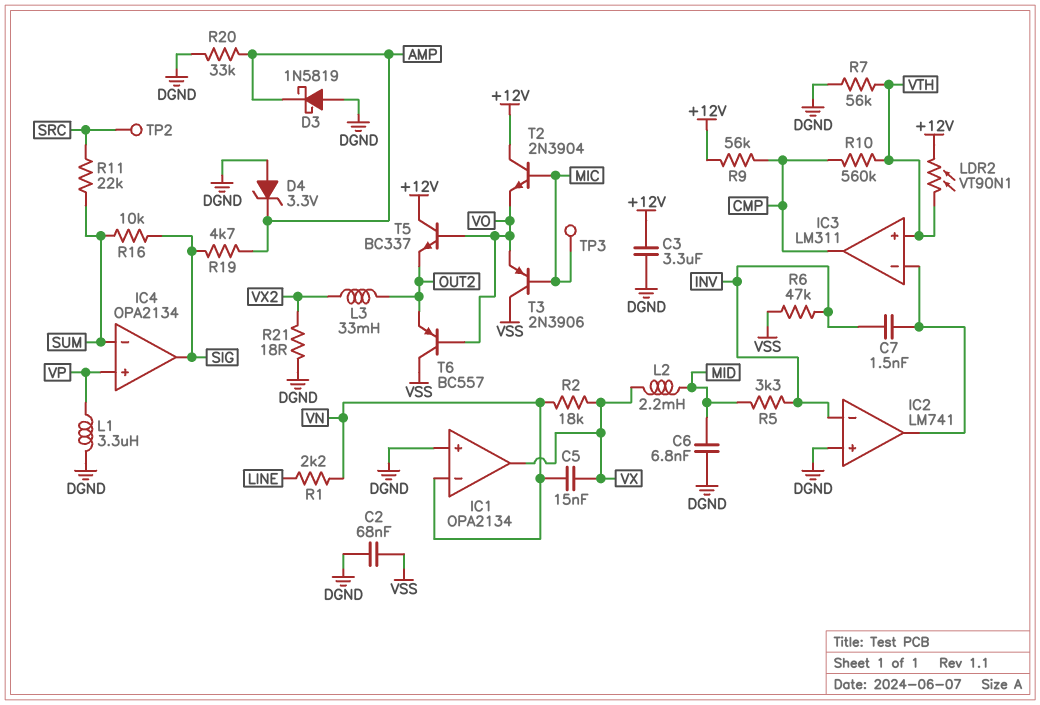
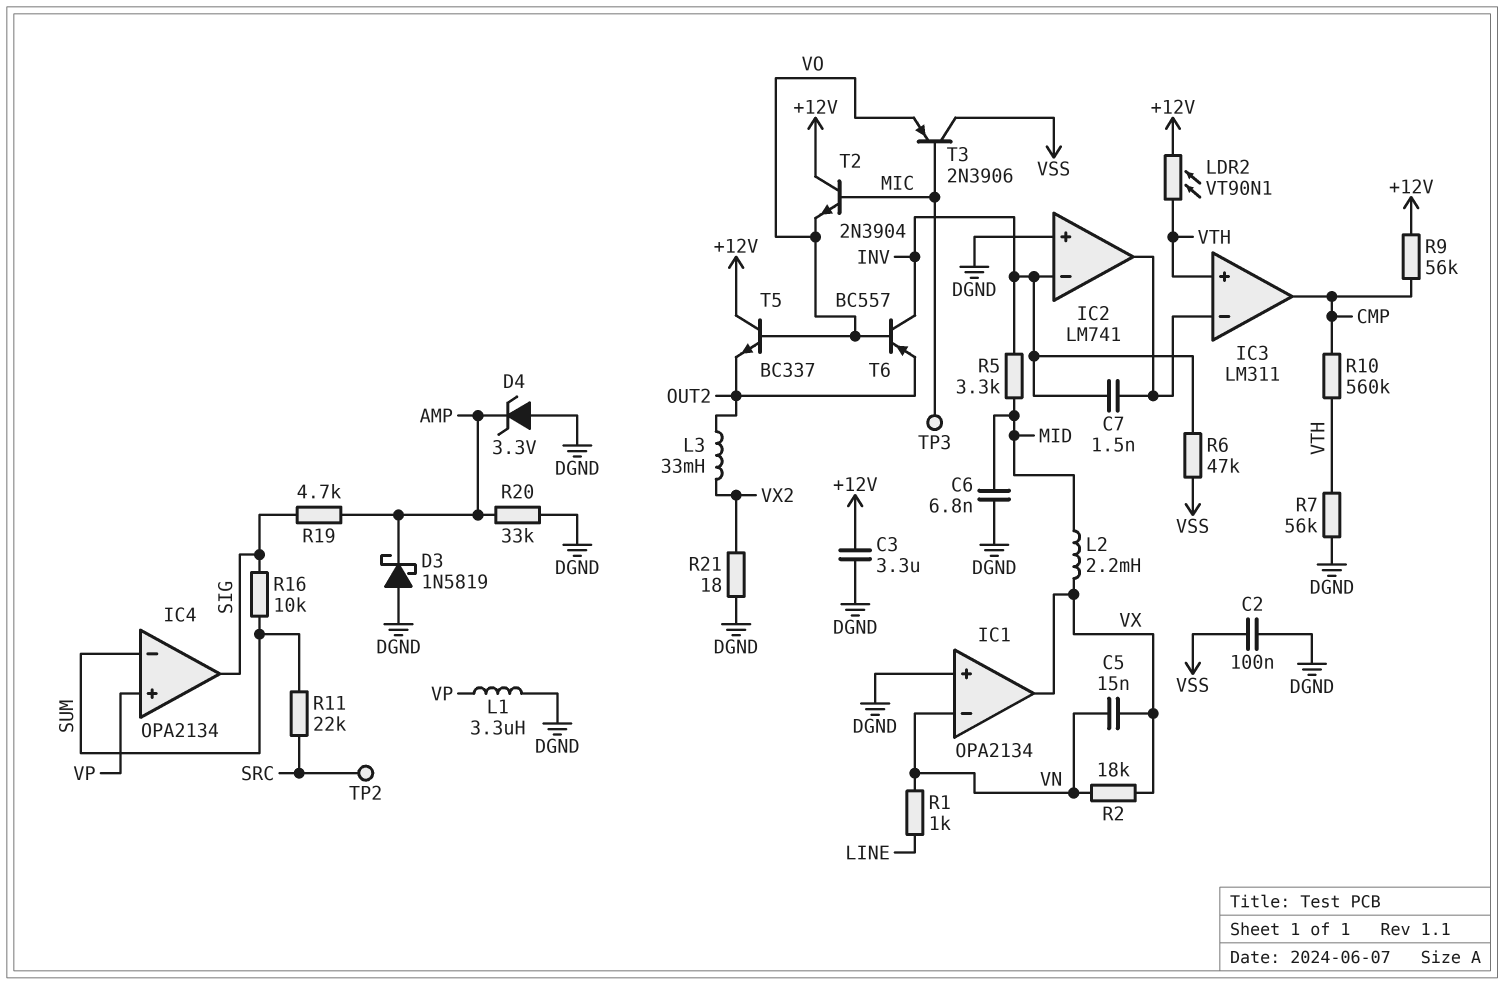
C2: 68nF (DGND, VSS) -> 100nF (DGND, VSS)
R1: 2.2k (LINE, VN) -> 1k (LINE, VN)
T6: PNP BC557 (B VO, C VSS, E OUT2) -> PNP BC557 (B VO, C INV, E OUT2)

